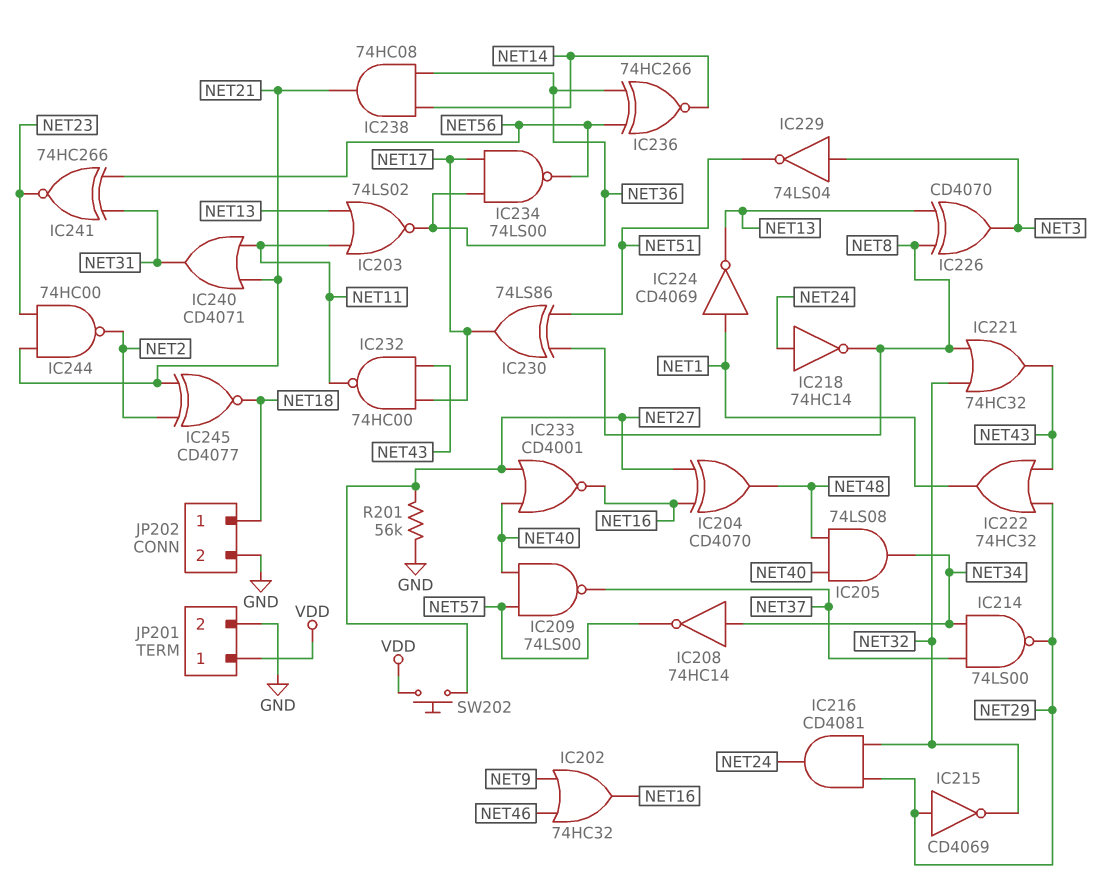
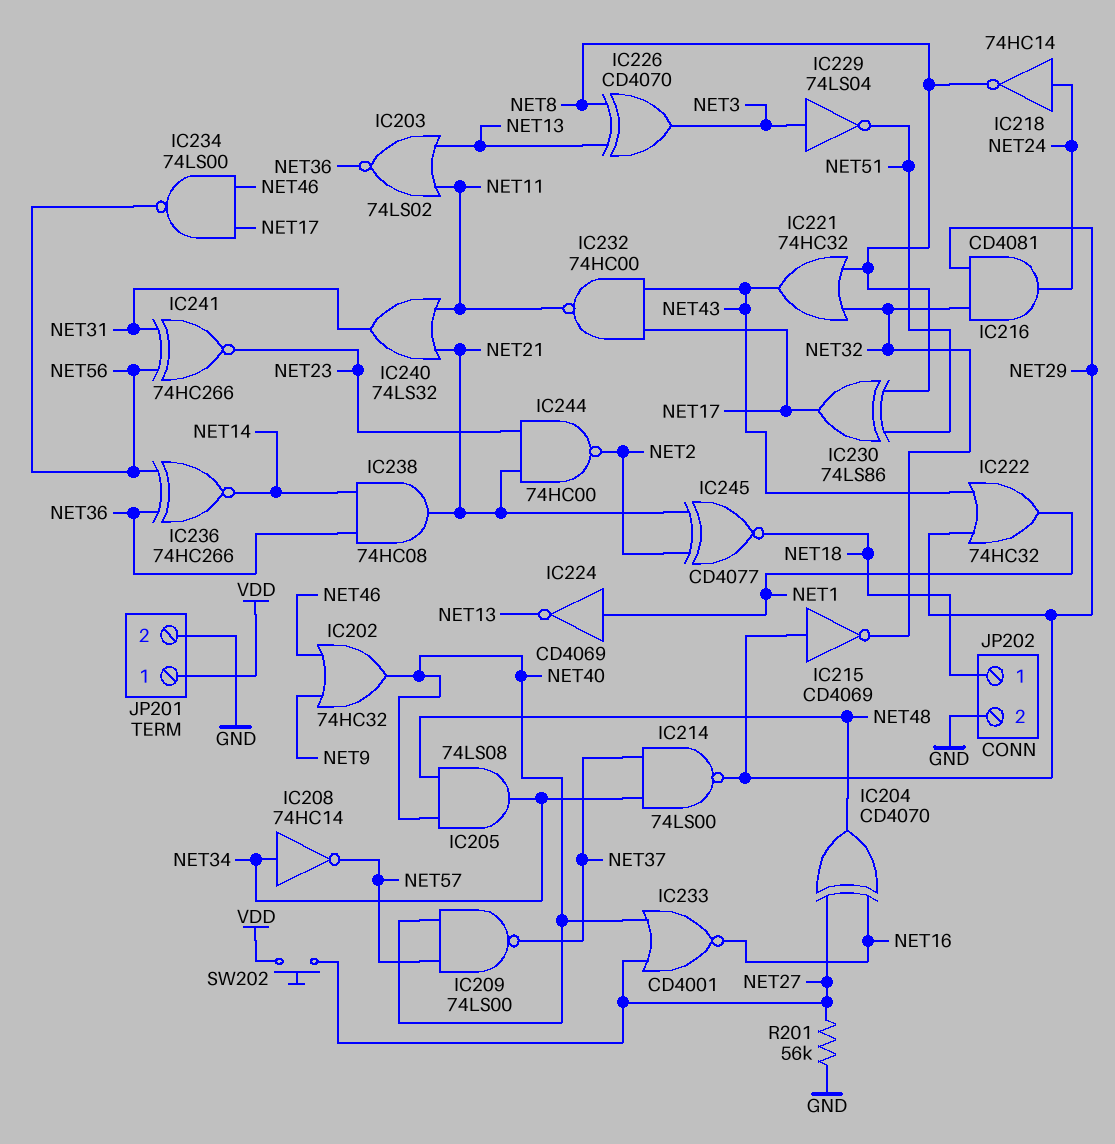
IC202: OR 74HC32 (in NET9, in NET46, out NET16) -> OR 74HC32 (in NET9, in NET46, out NET40)
IC234: NAND 74LS00 (in NET17, in NET36, out NET56) -> NAND 74LS00 (in NET17, in NET46, out NET56)
IC240: OR CD4071 (in NET11, in NET21, out NET31) -> OR 74LS32 (in NET11, in NET21, out NET31)

